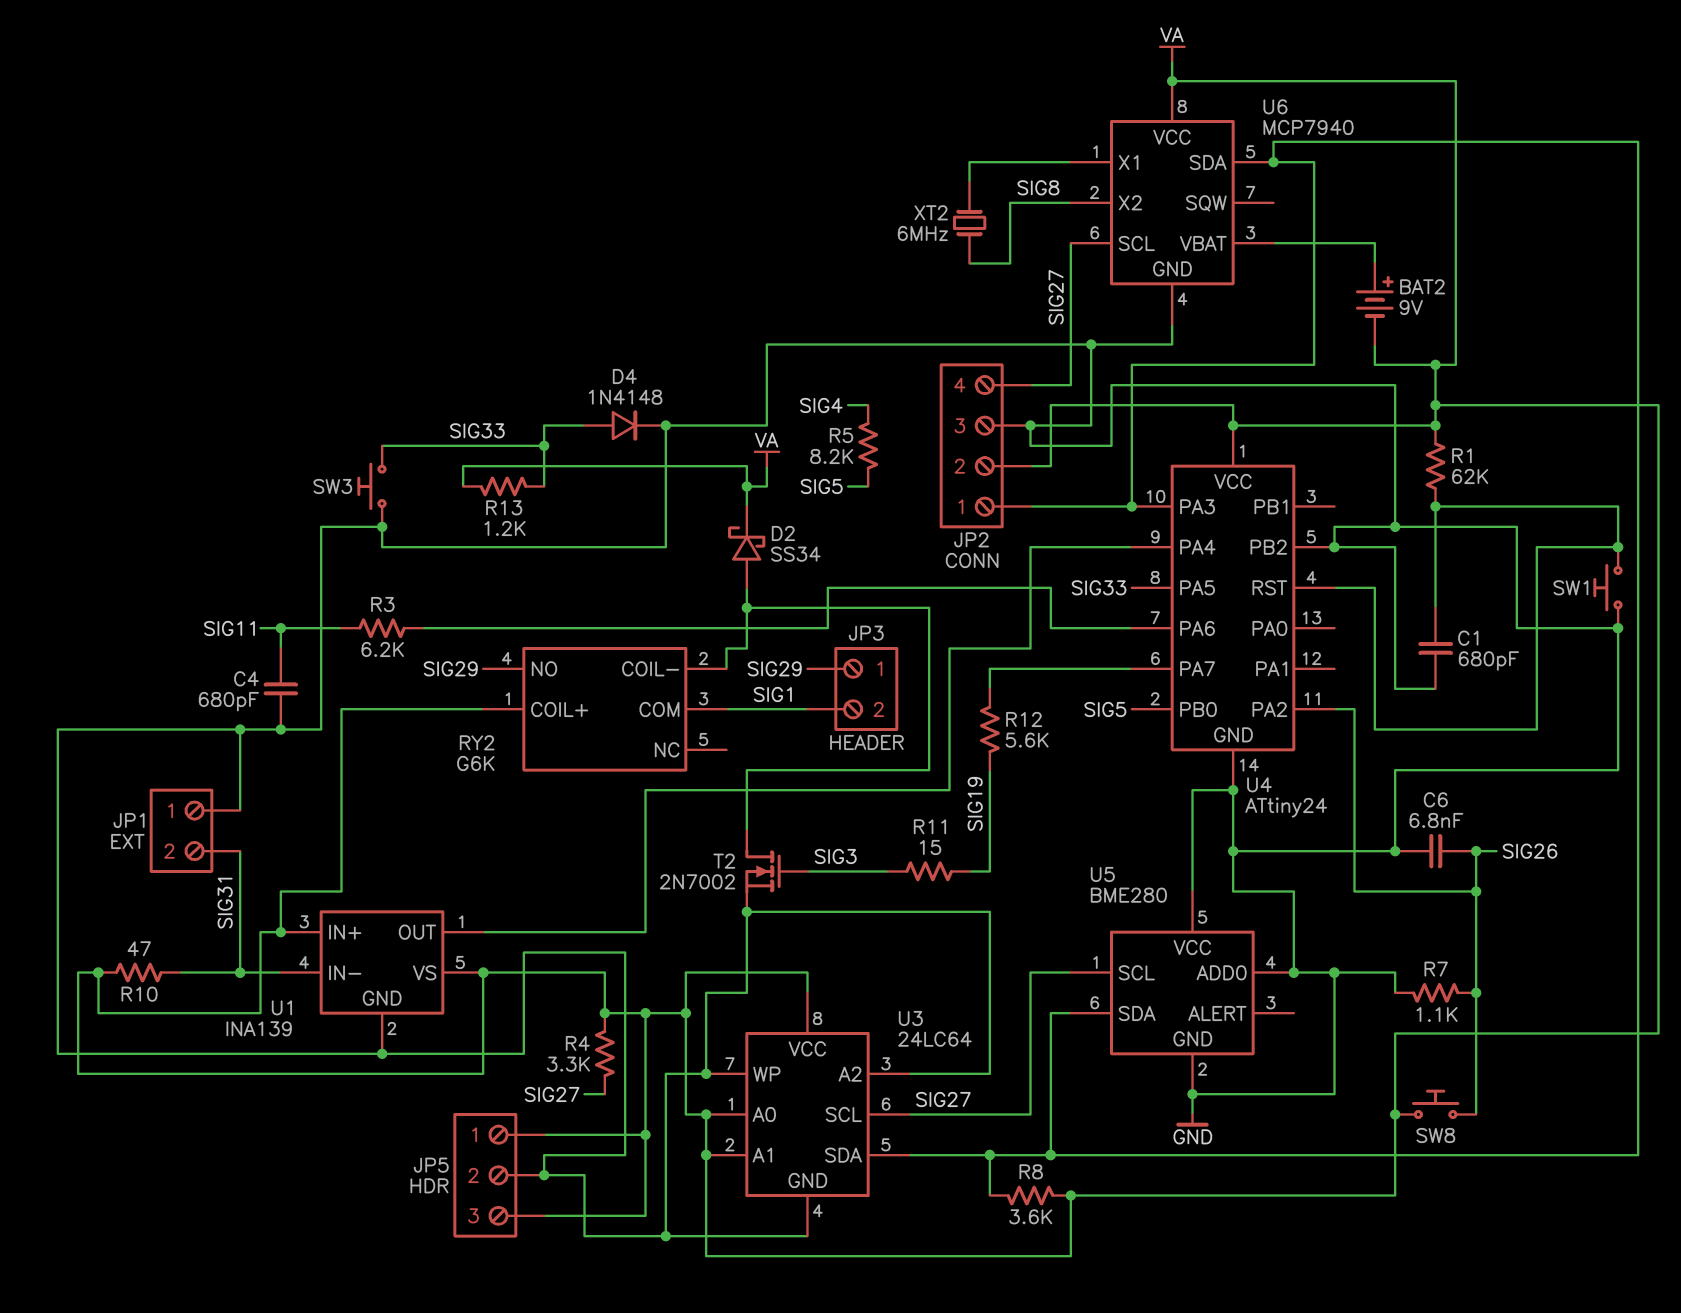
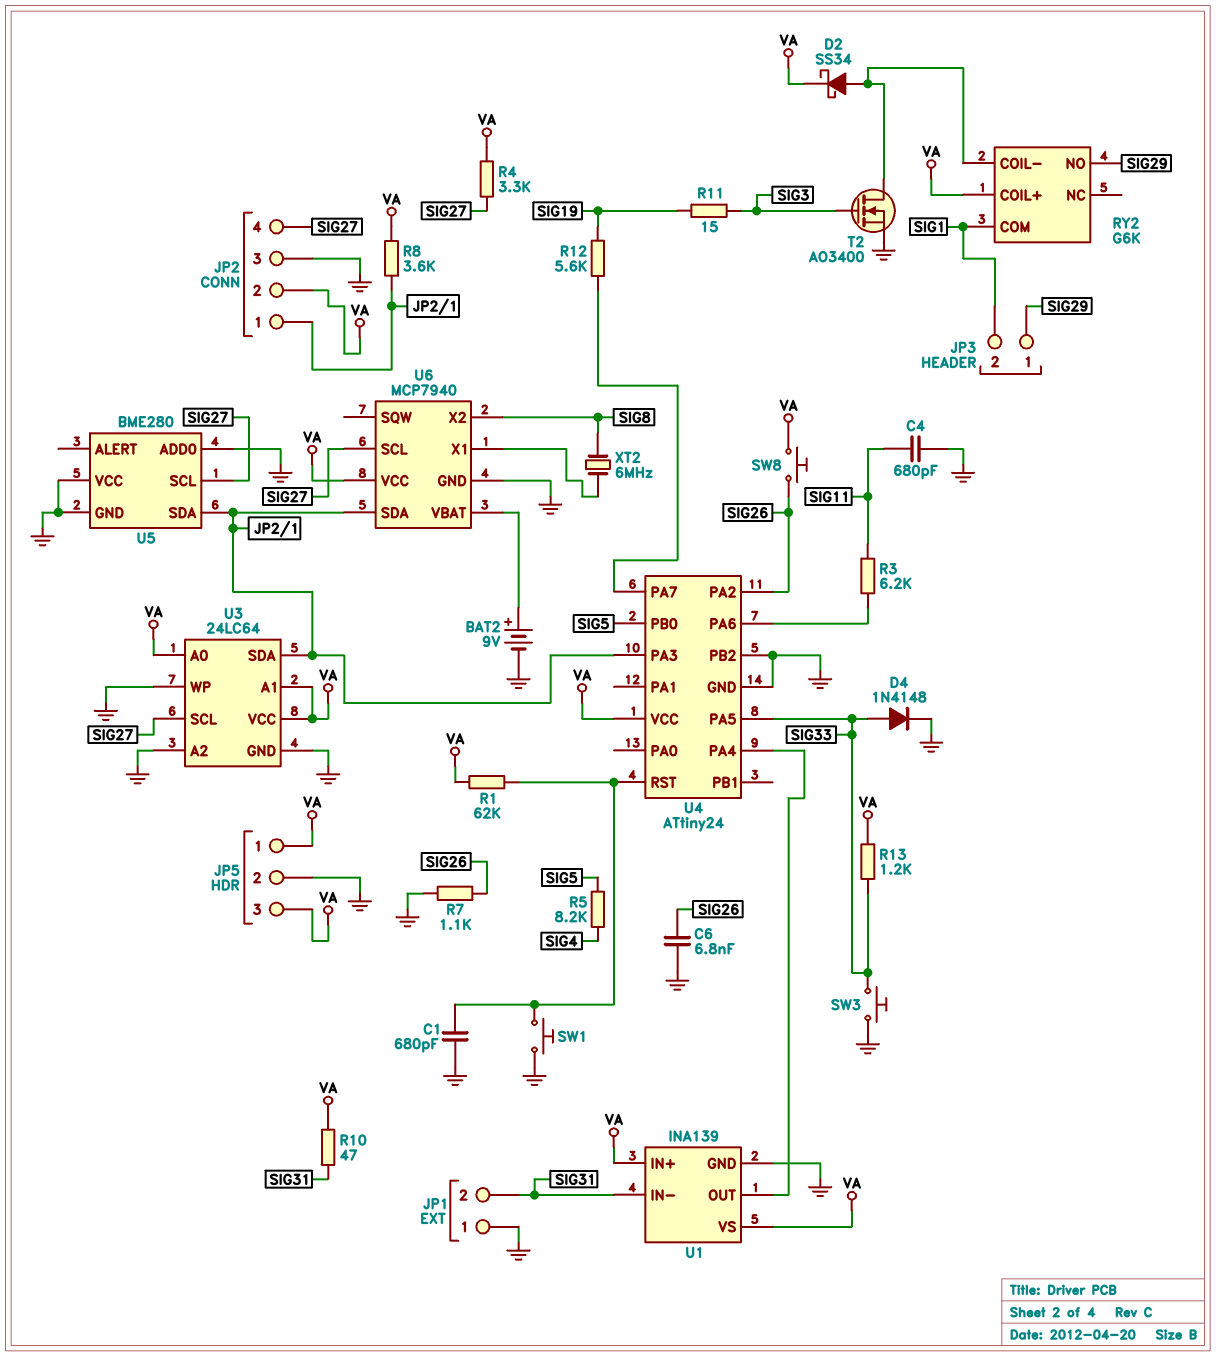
BAT2: 9V (plus U6/VBAT, minus VA) -> 9V (plus U6/VBAT, minus GND)
T2: NMOS 2N7002 (G SIG3, D RY2/COIL-, S GND) -> NMOS AO3400 (G SIG3, D RY2/COIL-, S GND)

